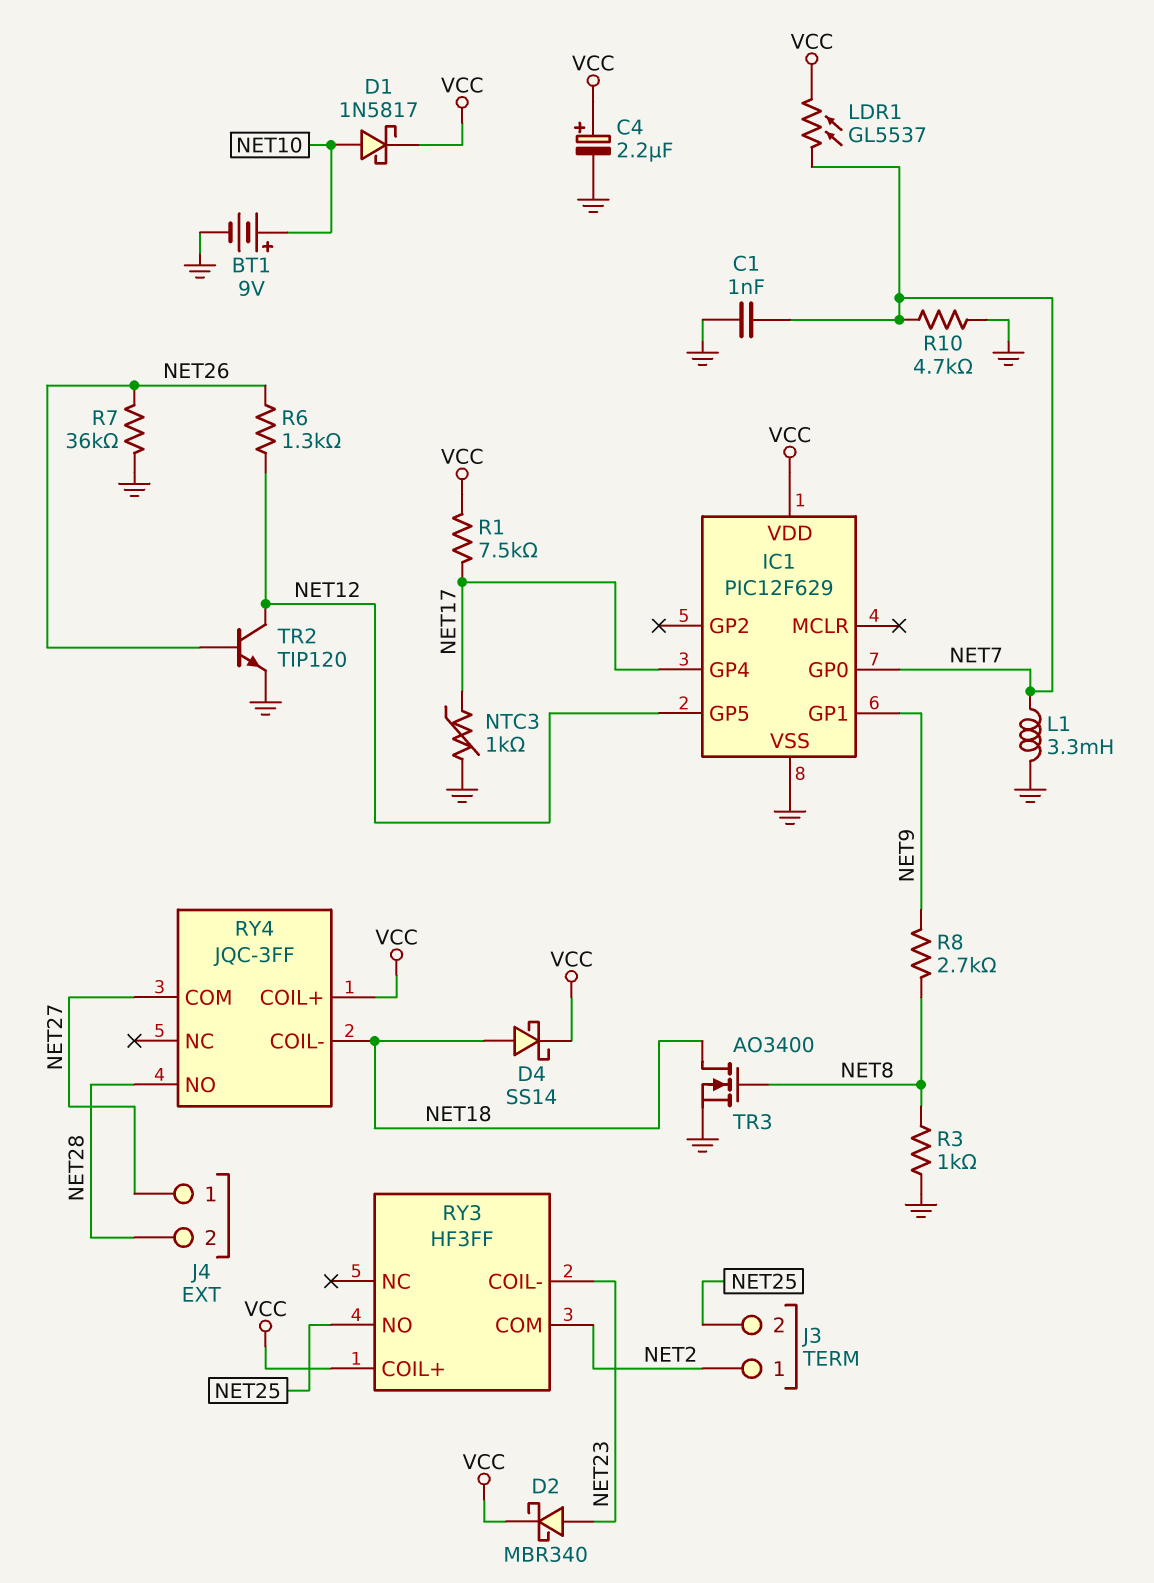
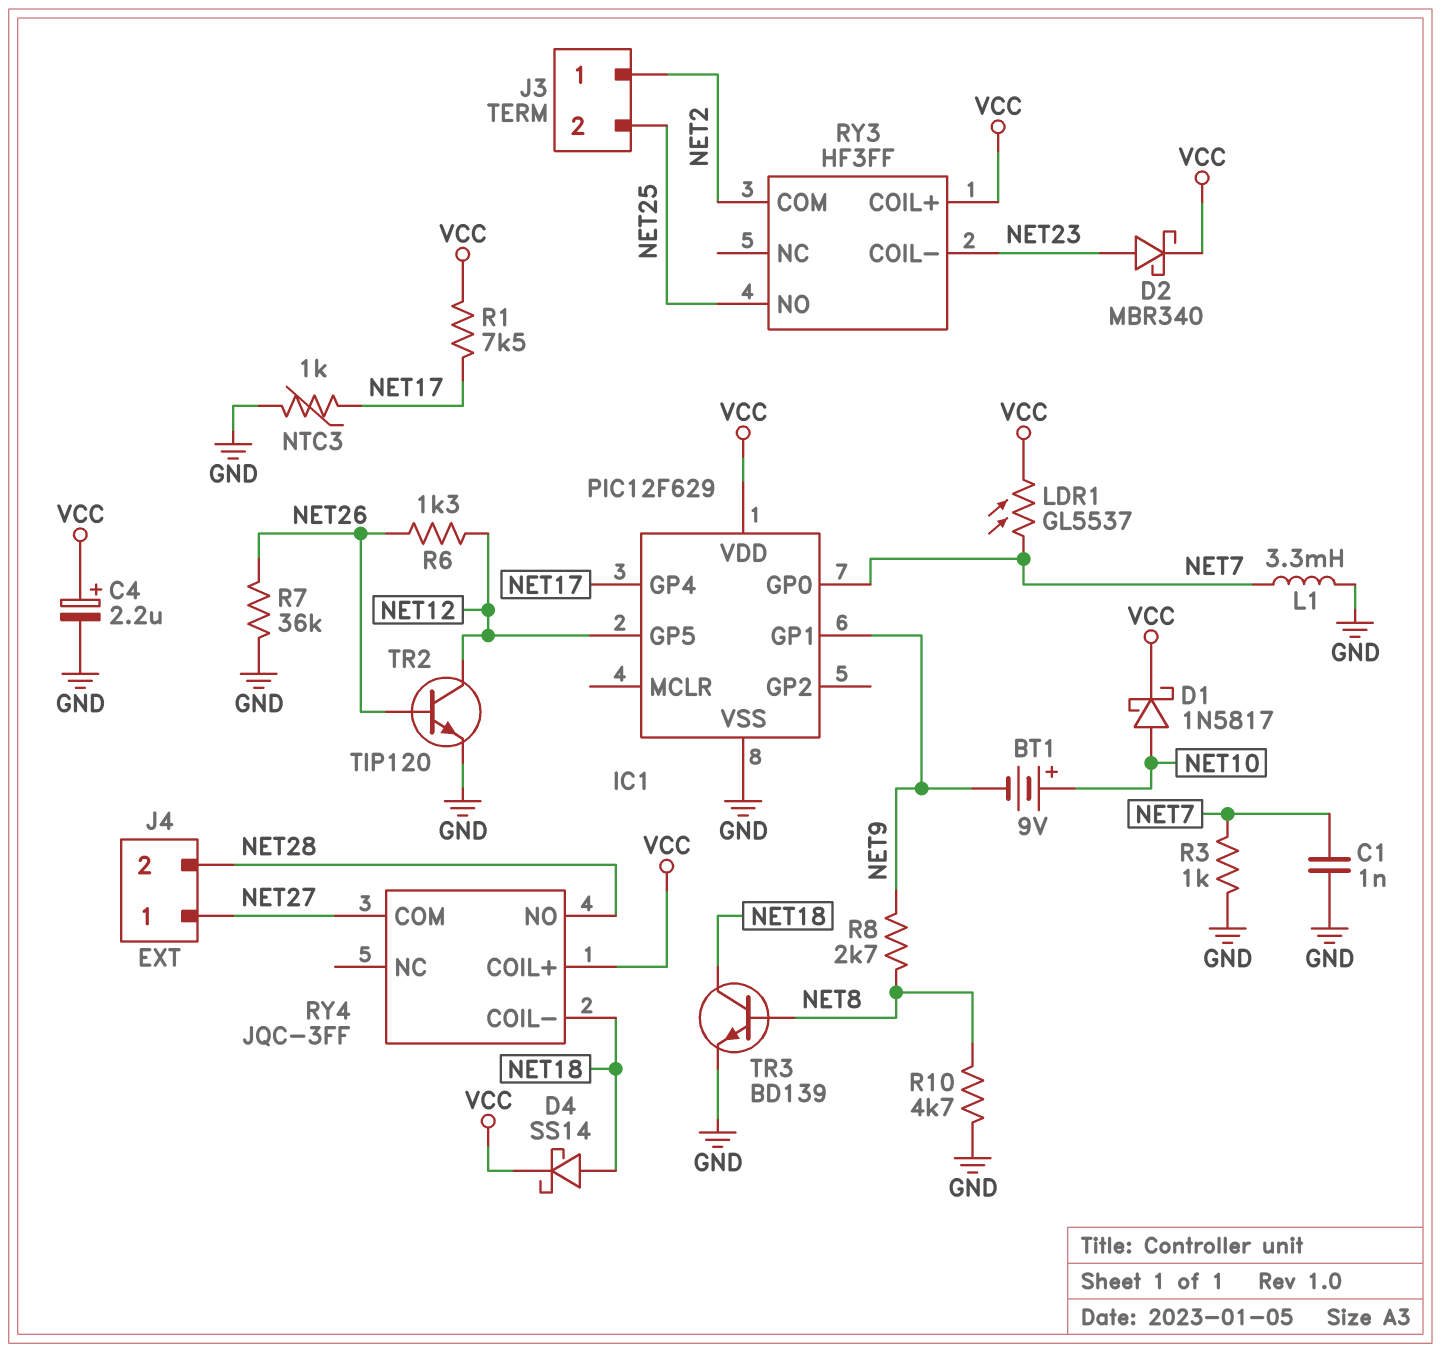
BT1: 9V (plus NET10, minus GND) -> 9V (plus NET10, minus NET9)
R3: 1k (GND, NET8) -> 1k (GND, NET7)
R10: 4.7k (GND, NET7) -> 4.7k (GND, NET8)
TR3: NMOS AO3400 (G NET8, D NET18, S GND) -> NPN BD139 (B NET8, C NET18, E GND)

